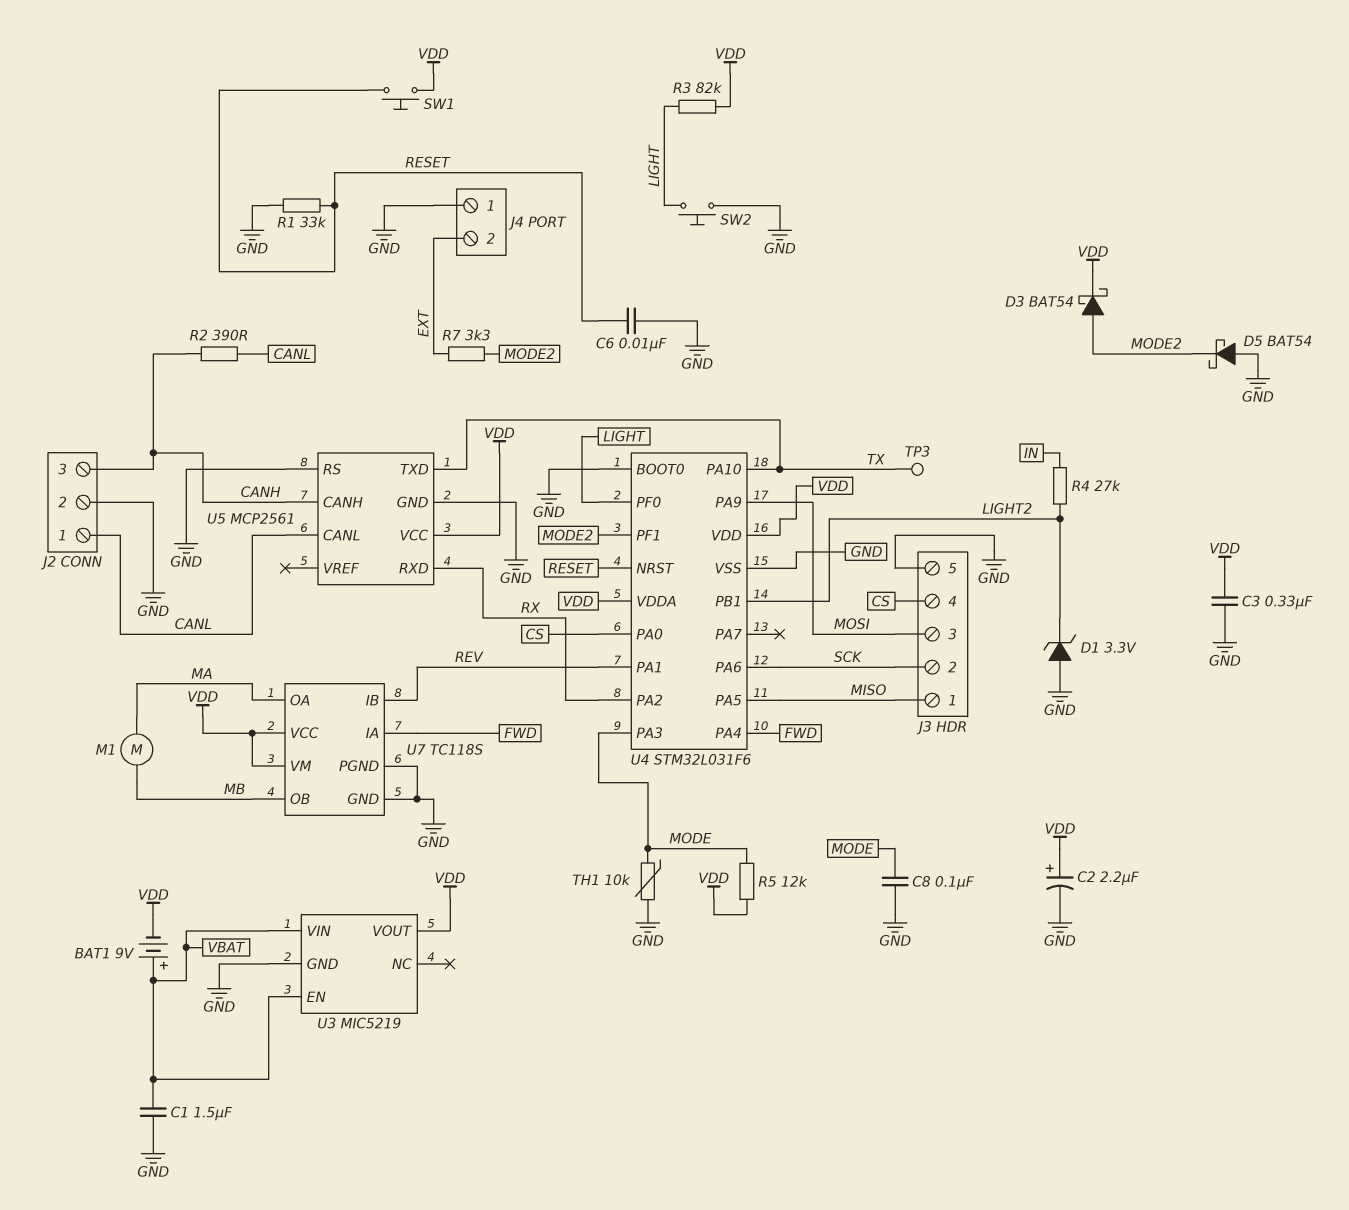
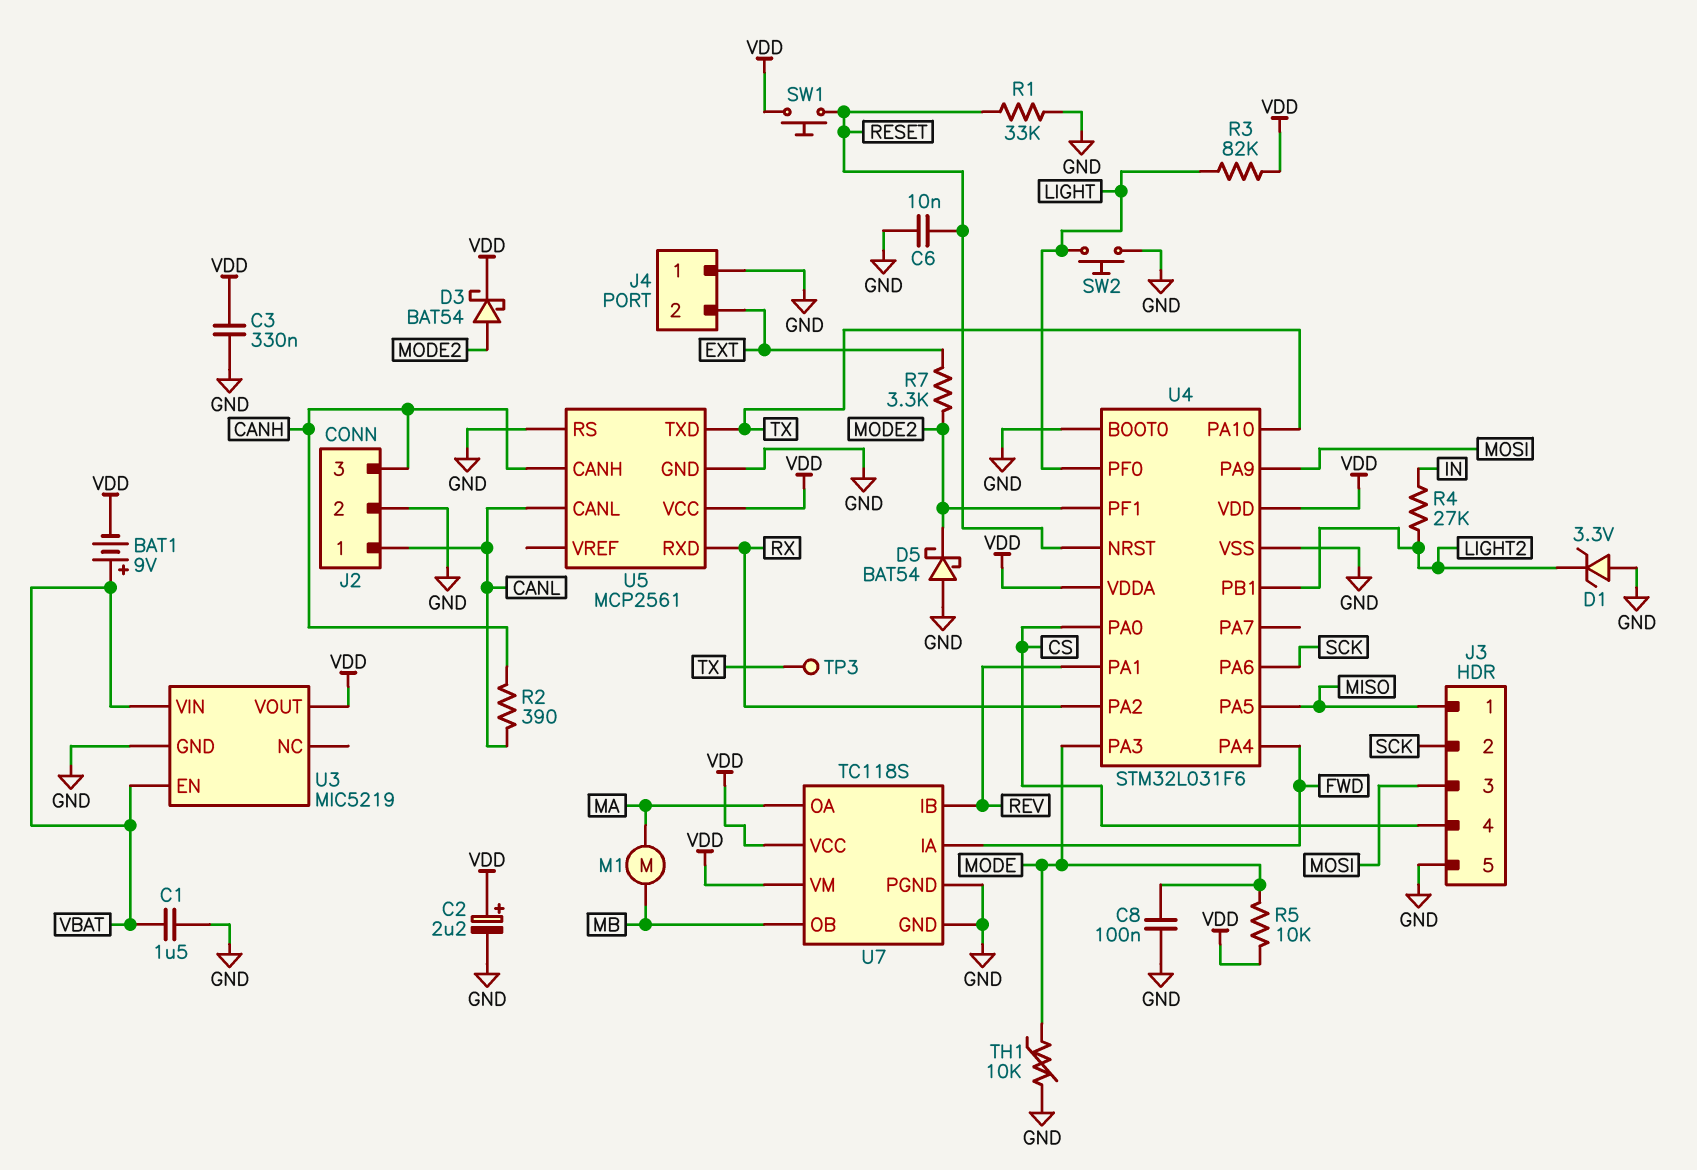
R5: 12k (MODE, VDD) -> 10k (MODE, VDD)

